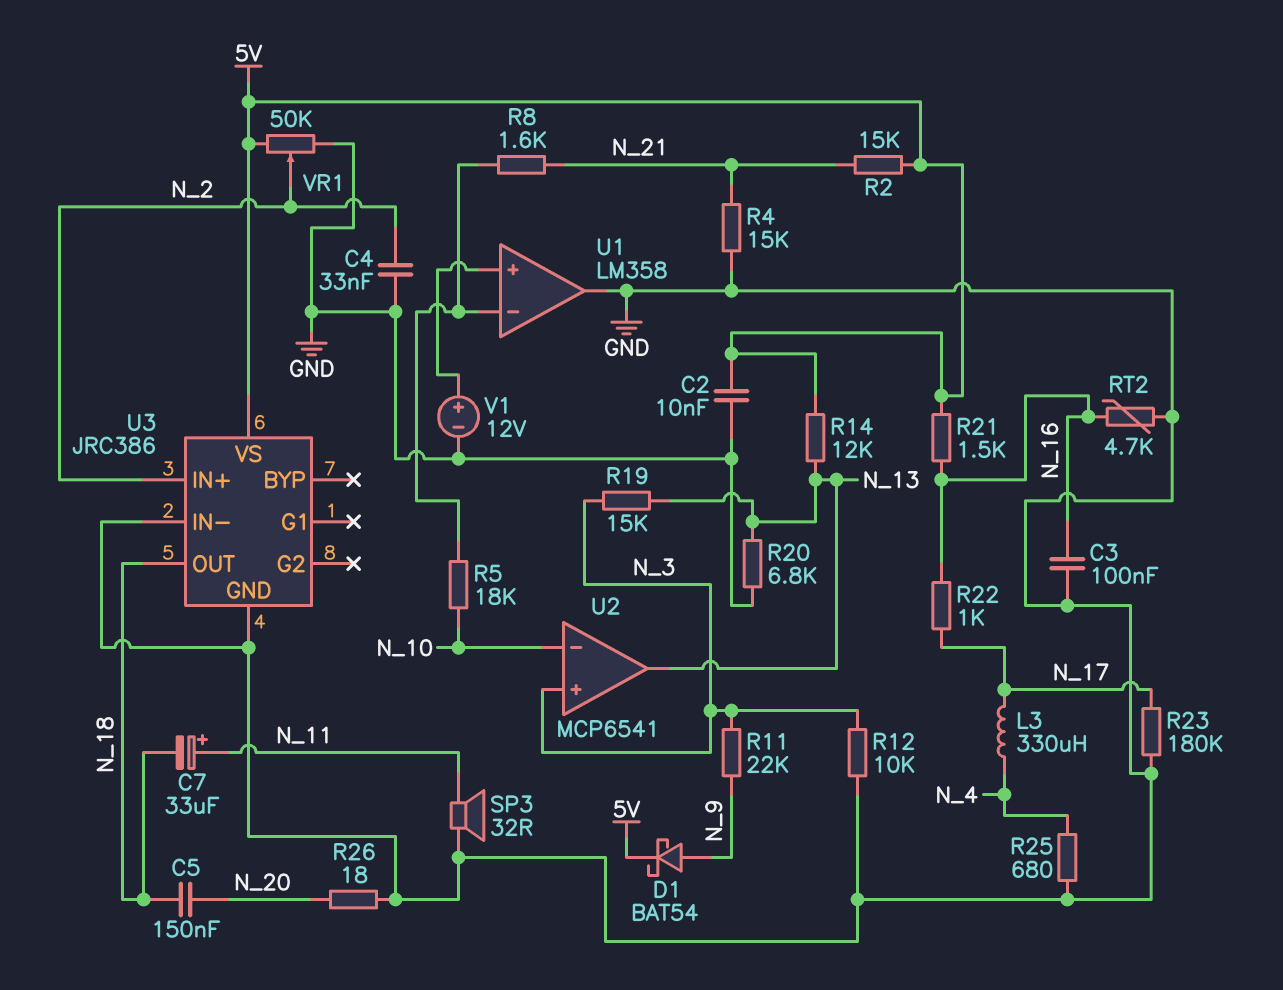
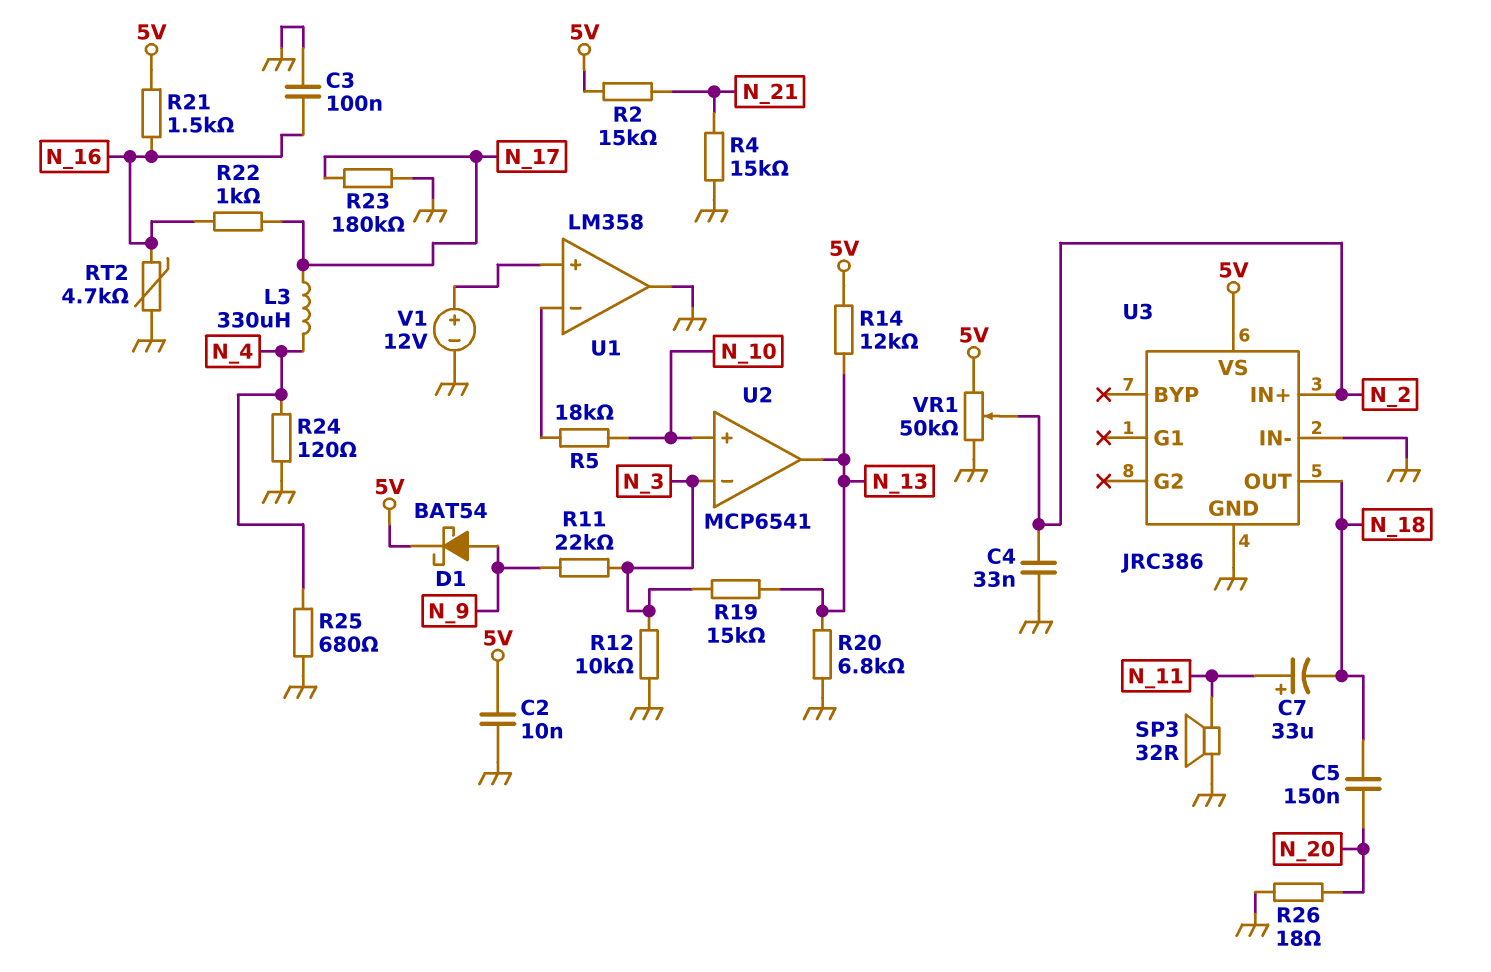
R8: 1.6k (N_21, U1/in-) -> none
R24: none -> 120 (GND, N_4)
U2 pin in+: N_3 -> N_10
U2 pin in-: N_10 -> N_3

